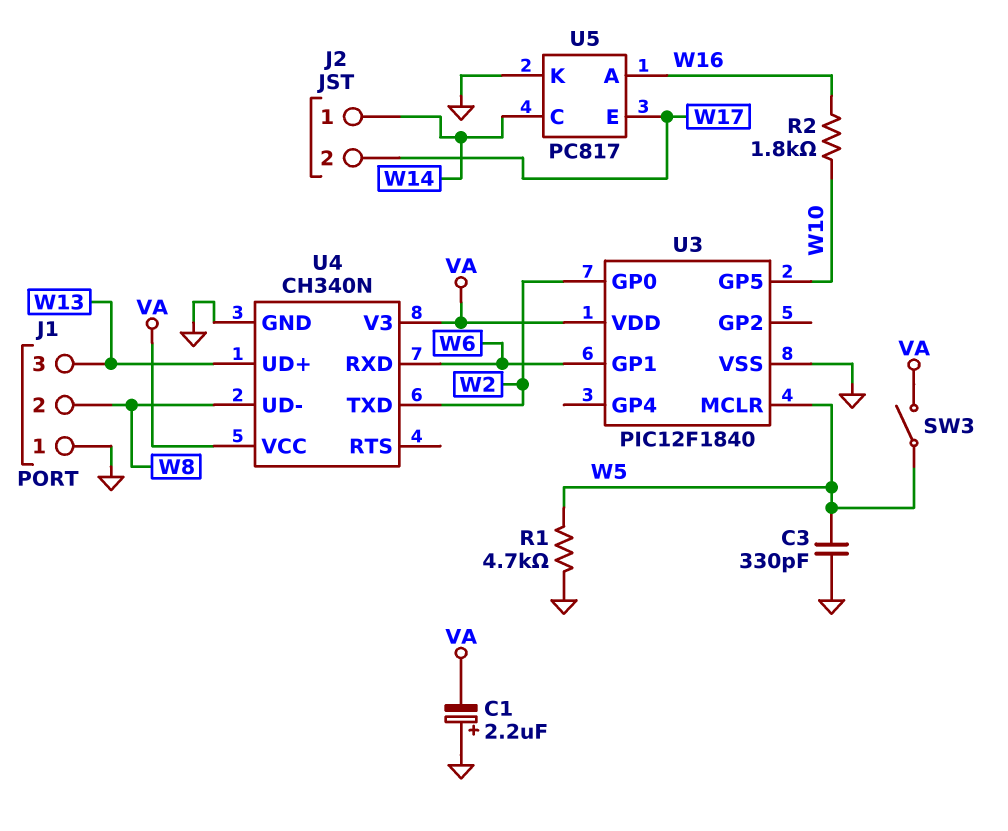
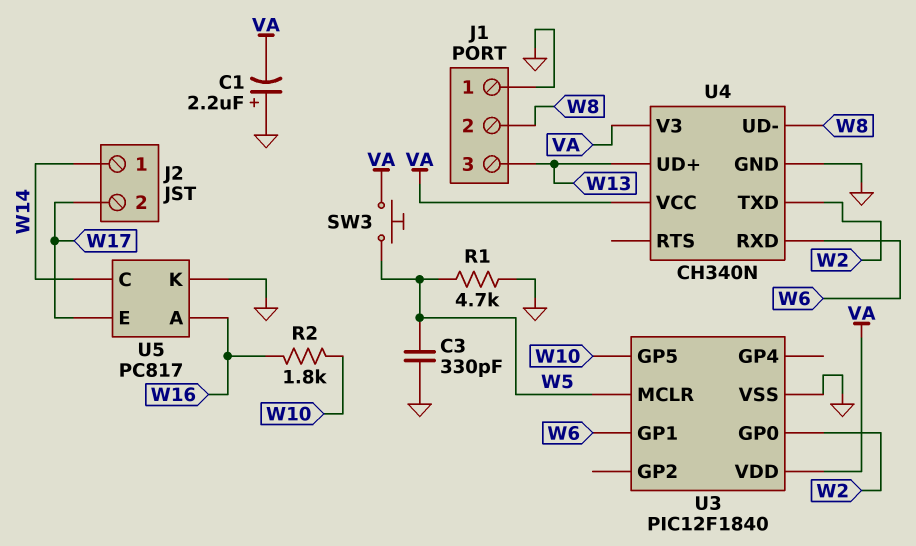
SW3: switch (VA, W5) -> button (VA, W5)

